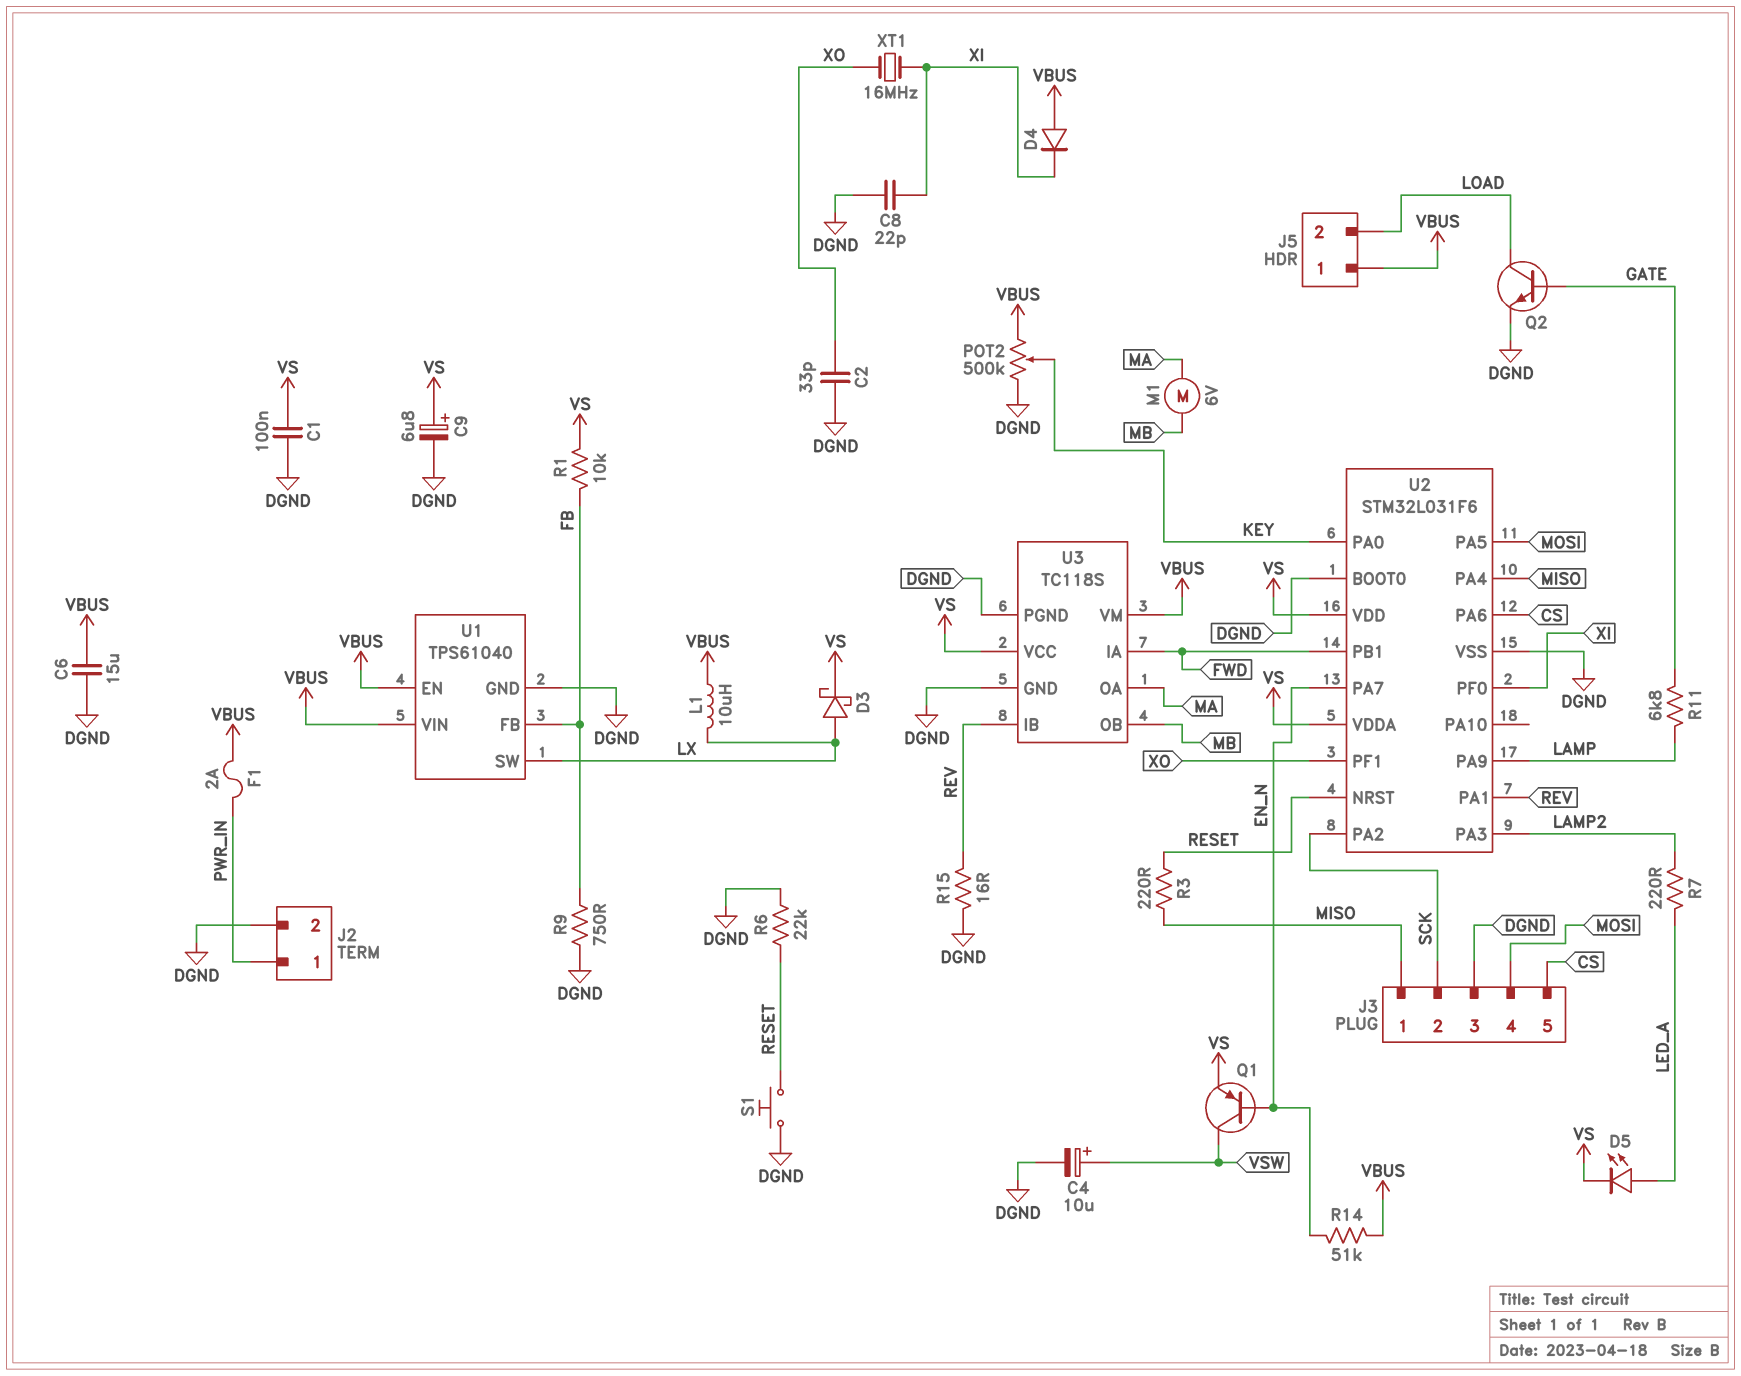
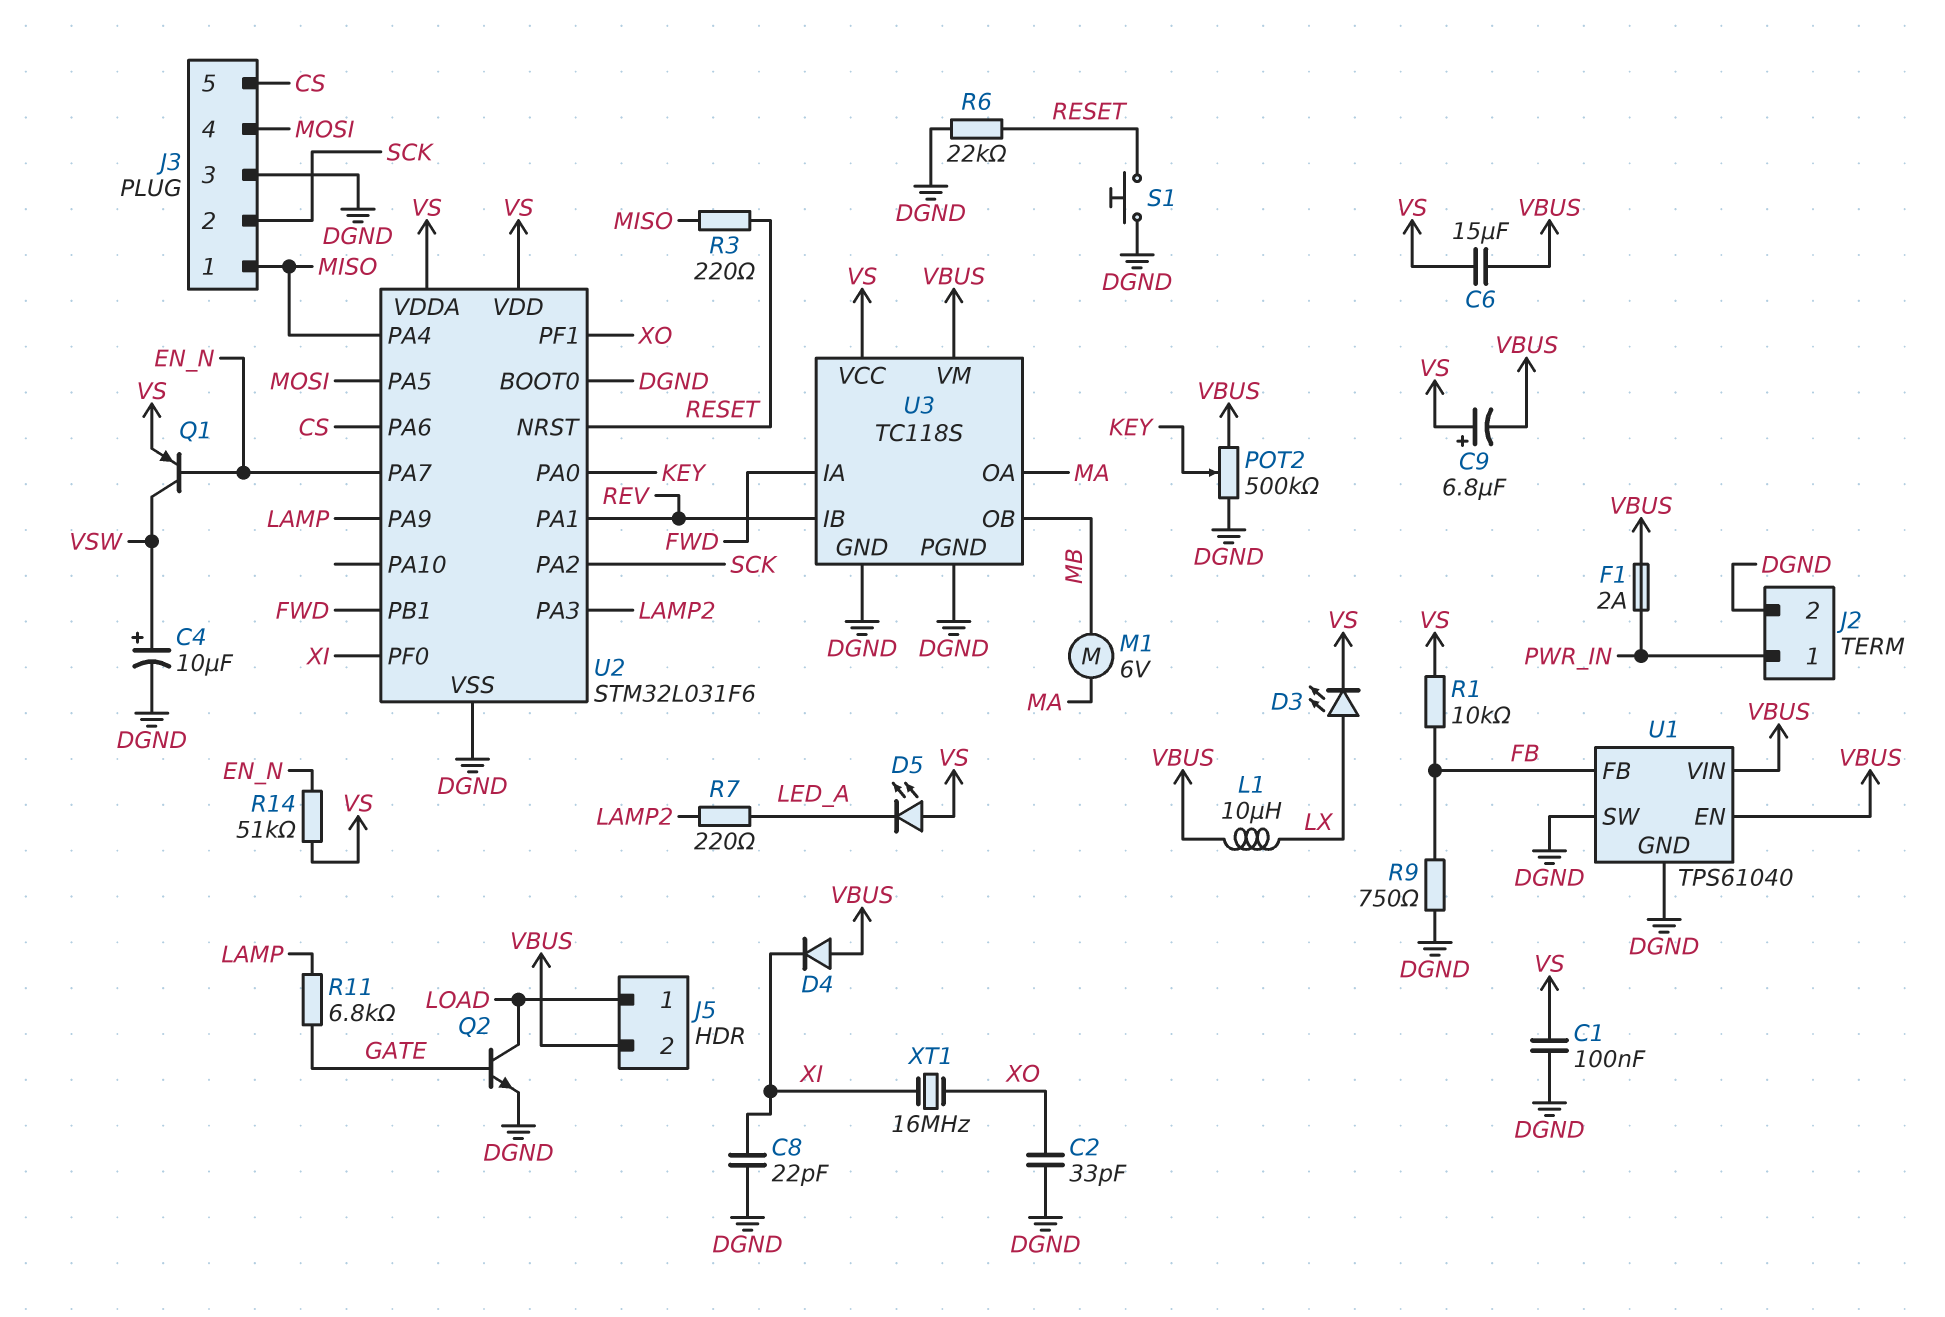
C6: 15uF (DGND, VBUS) -> 15uF (VBUS, VS)
C9: 6.8uF (plus VS, minus DGND) -> 6.8uF (plus VS, minus VBUS)
D3: schottky (A LX, K VS) -> LED (A LX, K VS)
D5: LED (A LED_A, K VS) -> LED (A VS, K LED_A)
J5 pin 1: VBUS -> LOAD
J5 pin 2: LOAD -> VBUS
R14: 51k (EN_N, VBUS) -> 51k (EN_N, VS)
R15: 16 (DGND, REV) -> none
U1 pin SW: LX -> DGND

